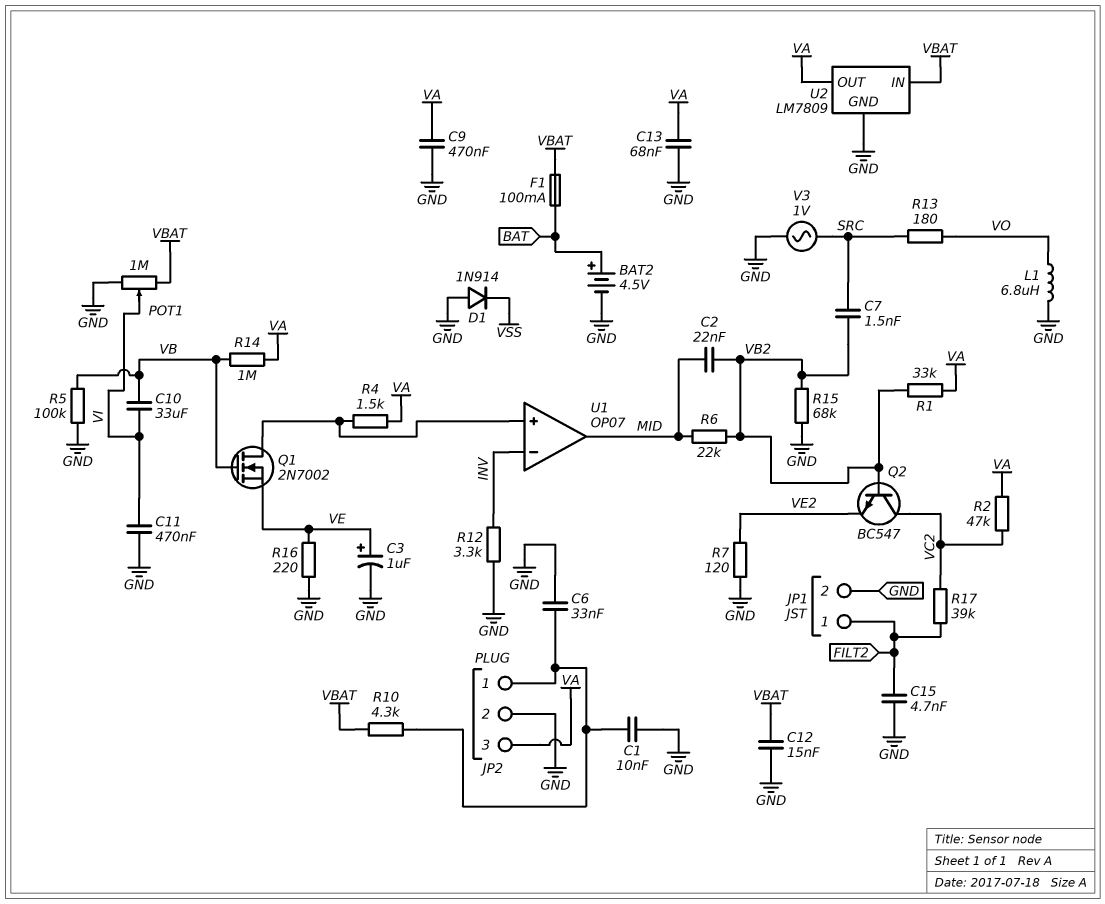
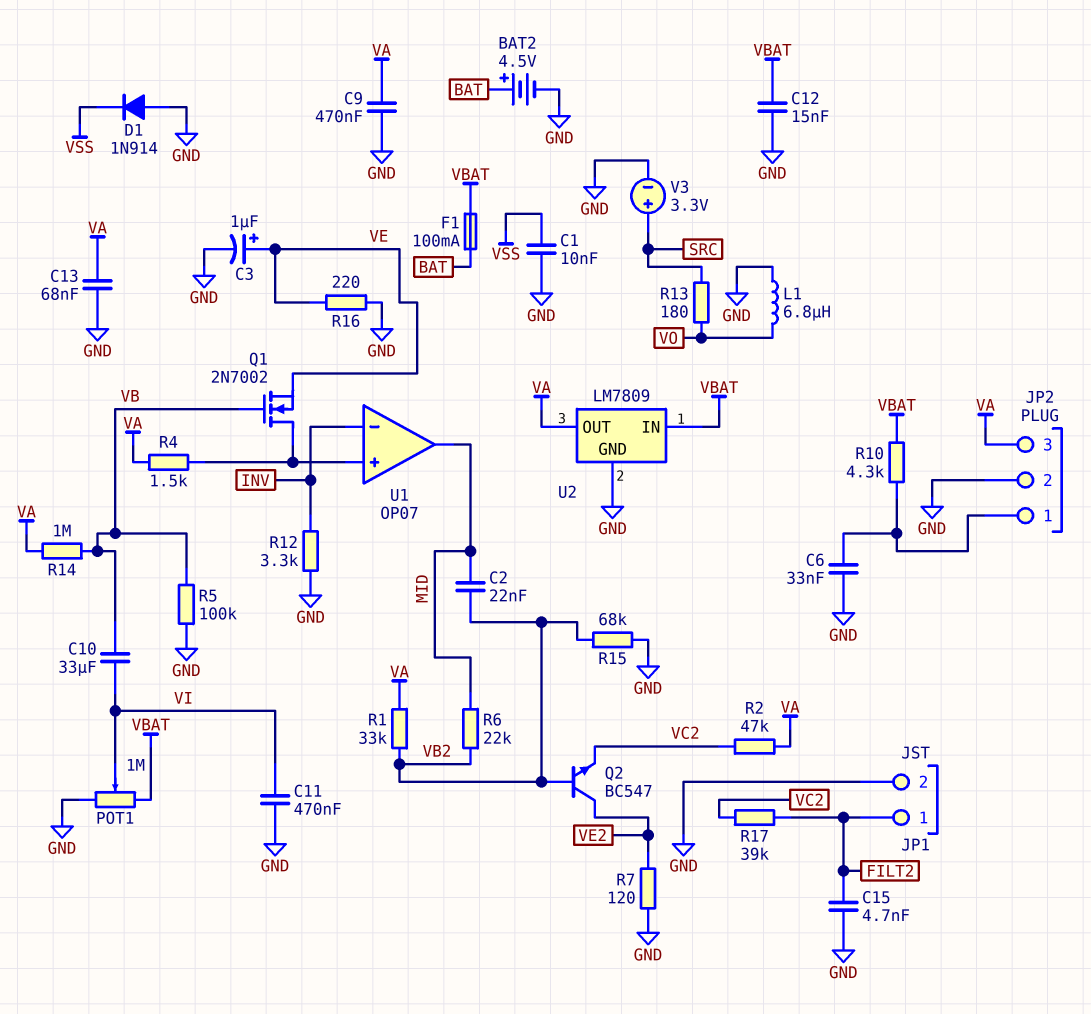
C1: 10nF (GND, JP2/1) -> 10nF (GND, VSS)
C7: 1.5nF (SRC, VB2) -> none
Q2: NPN BC547 (B VB2, C VC2, E VE2) -> NPN BC547 (B VB2, C VE2, E VC2)
V3: AC 1V (GND, SRC) -> 3.3V (plus SRC, minus GND)

